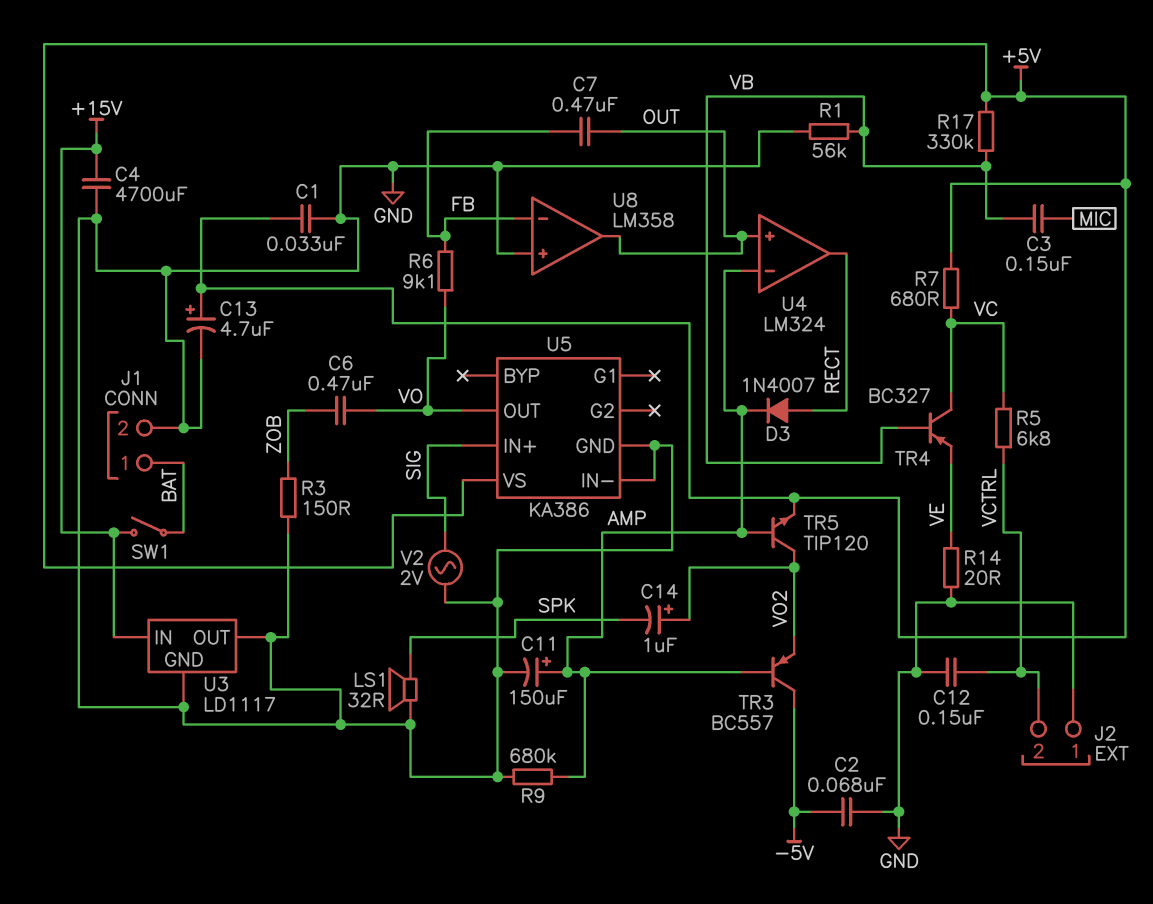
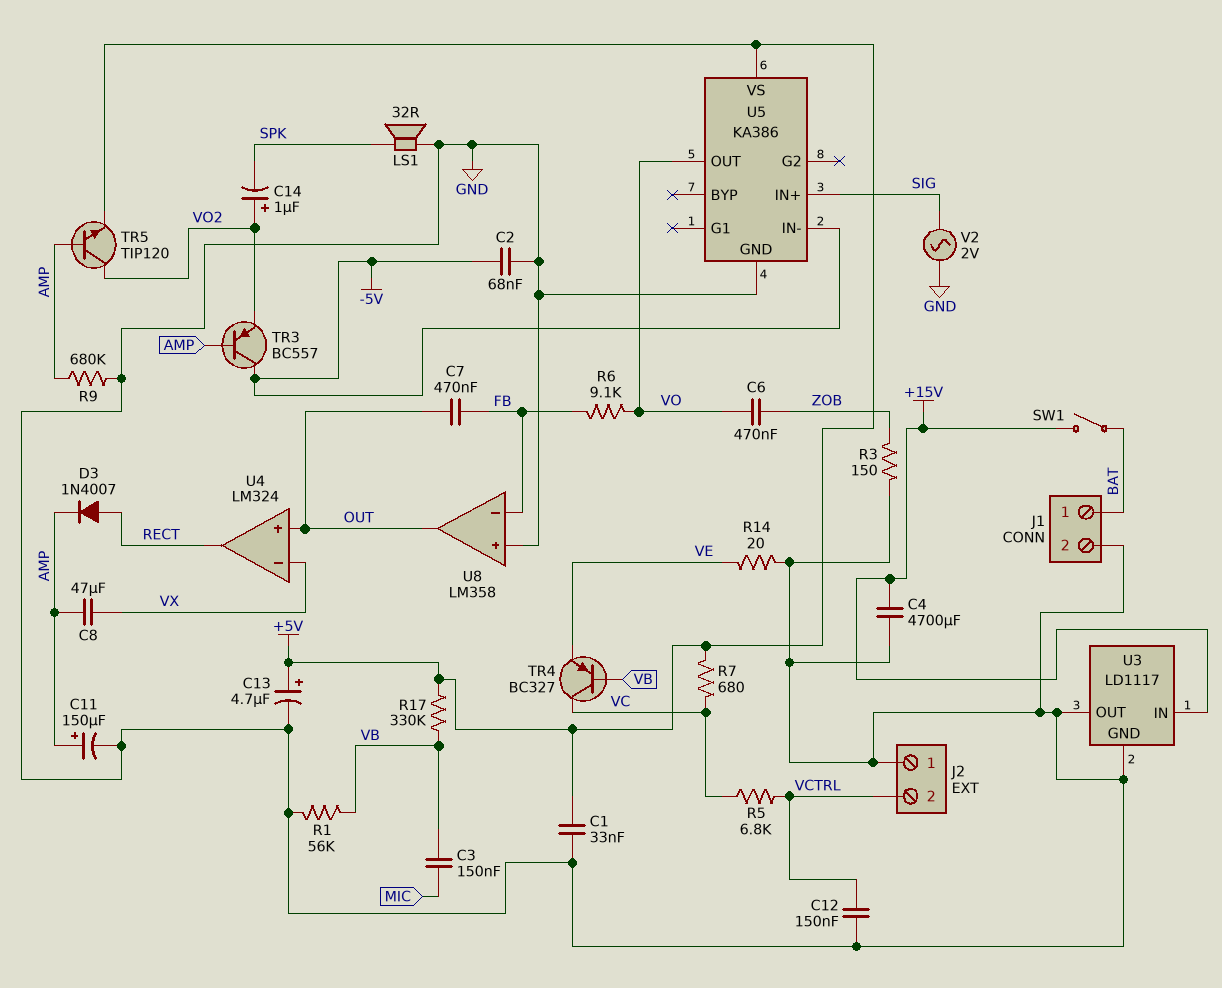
C8: none -> 47uF (AMP, VX)
U4 pin in-: AMP -> VX
U5 pin IN-: GND -> -5V

